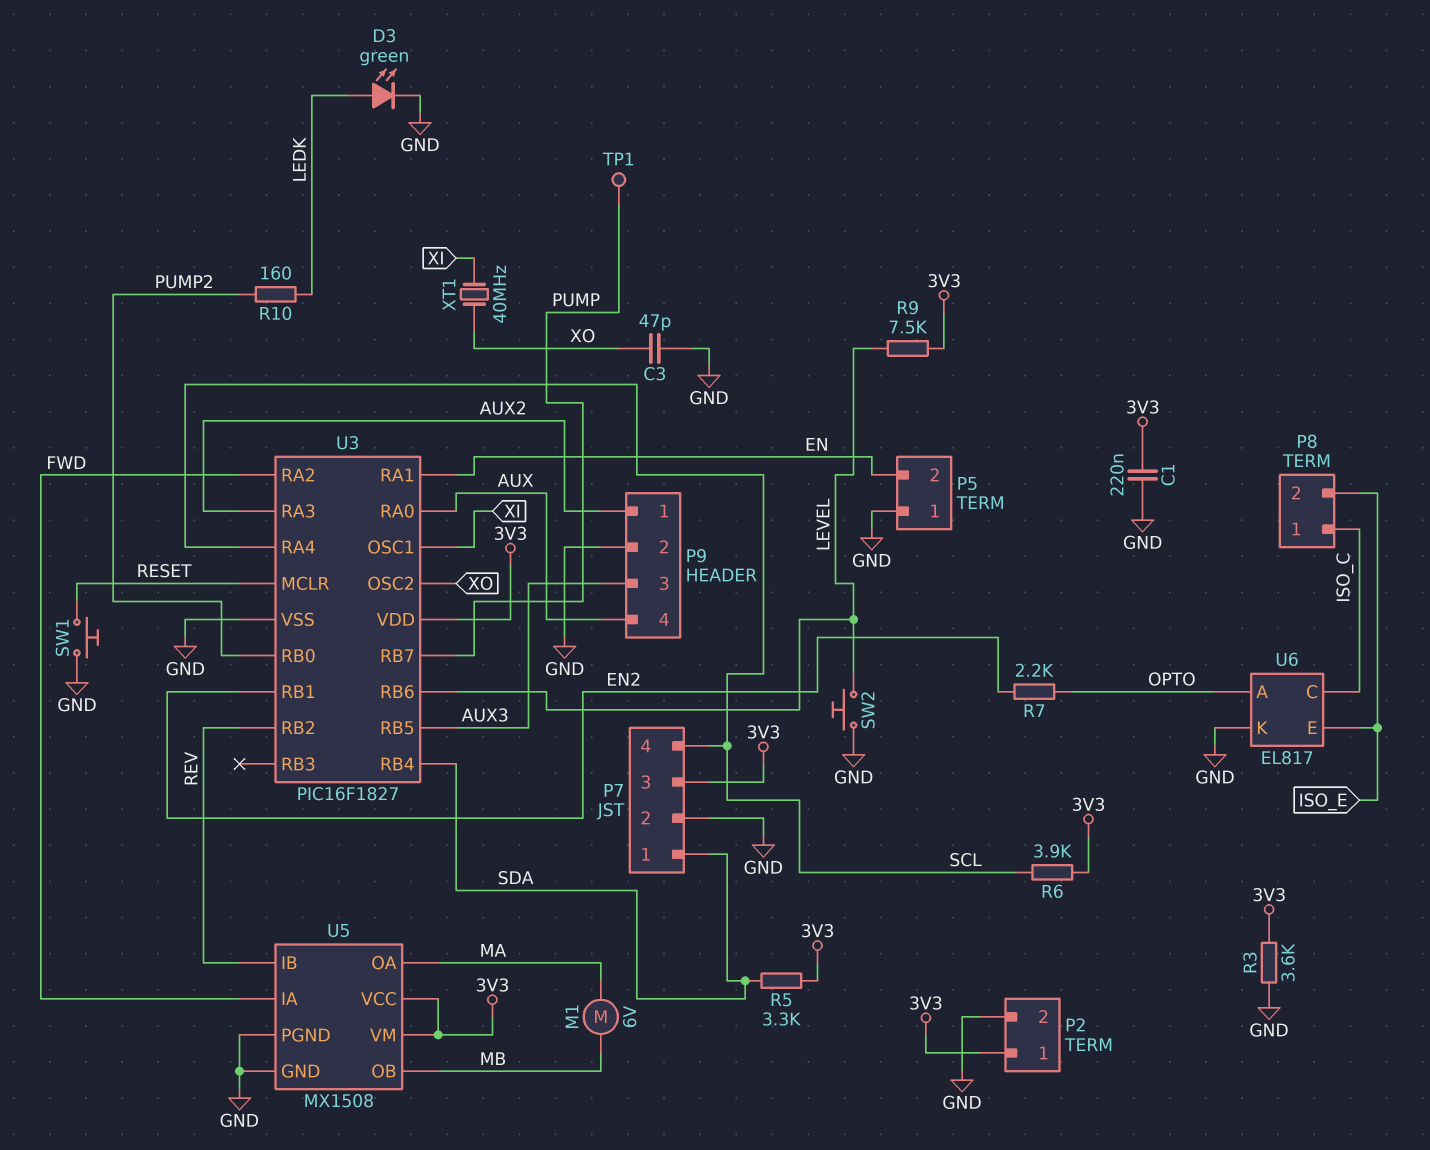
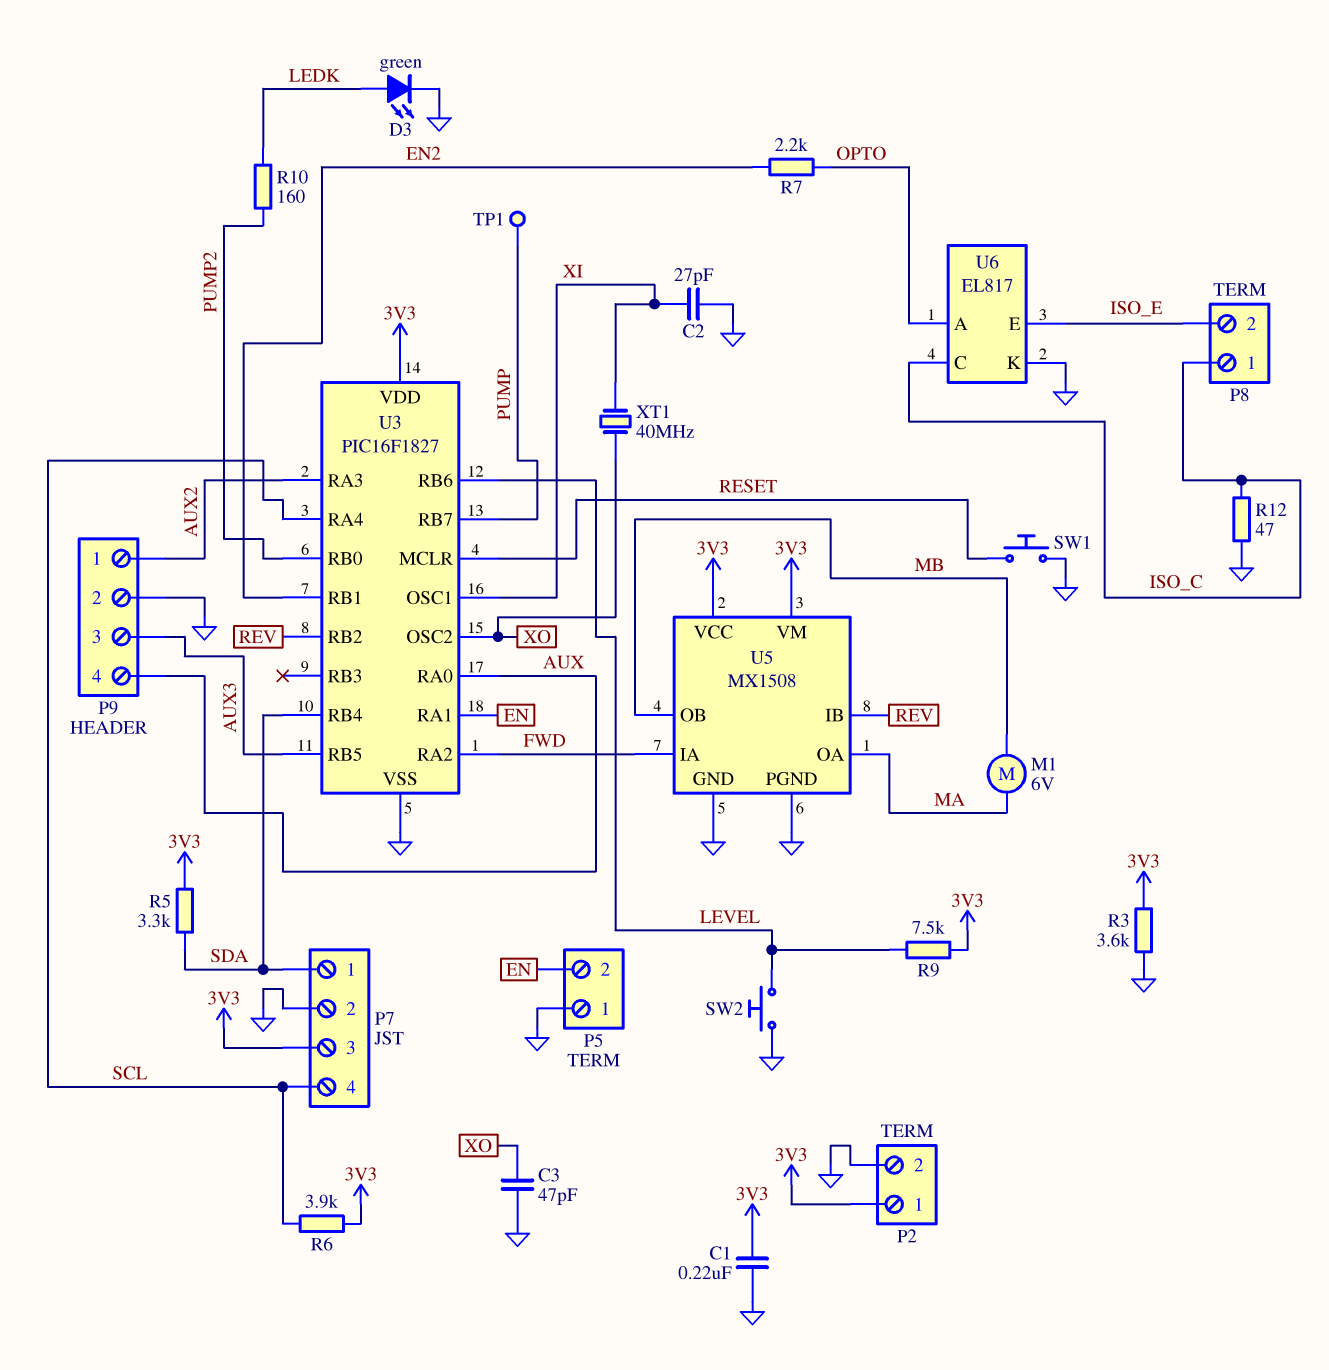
C2: none -> 27pF (GND, XI)
R12: none -> 47 (GND, ISO_C)

